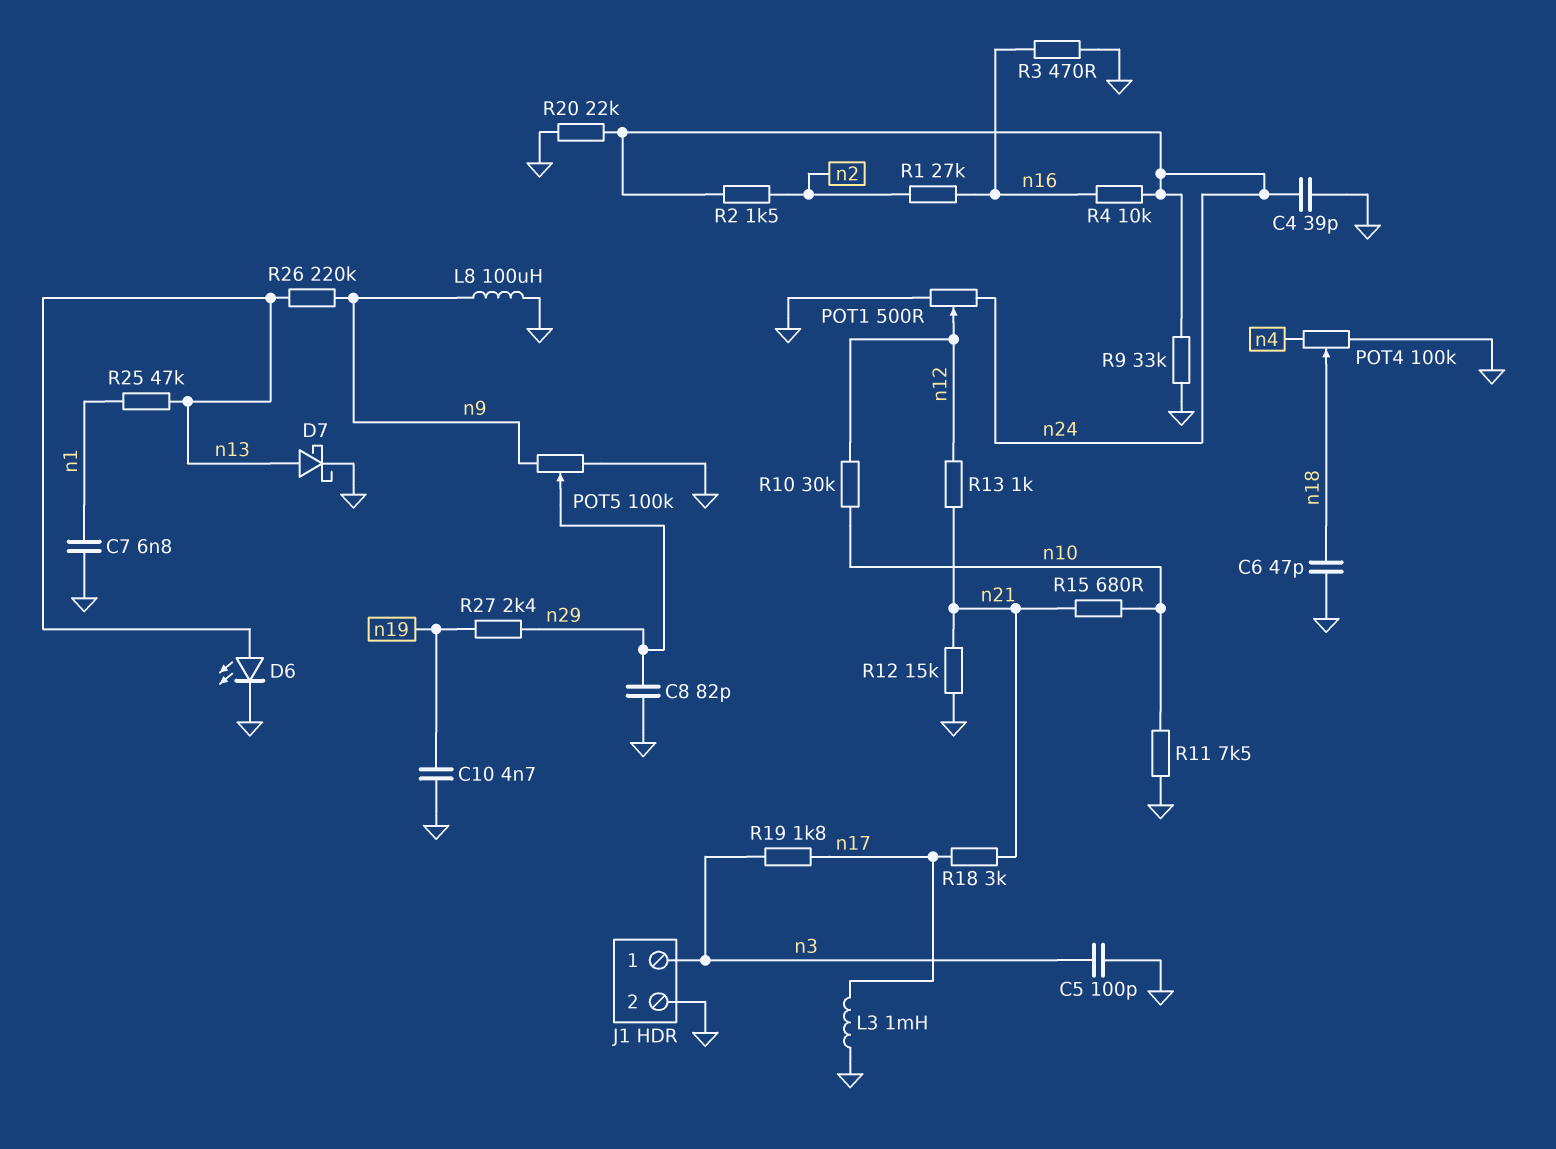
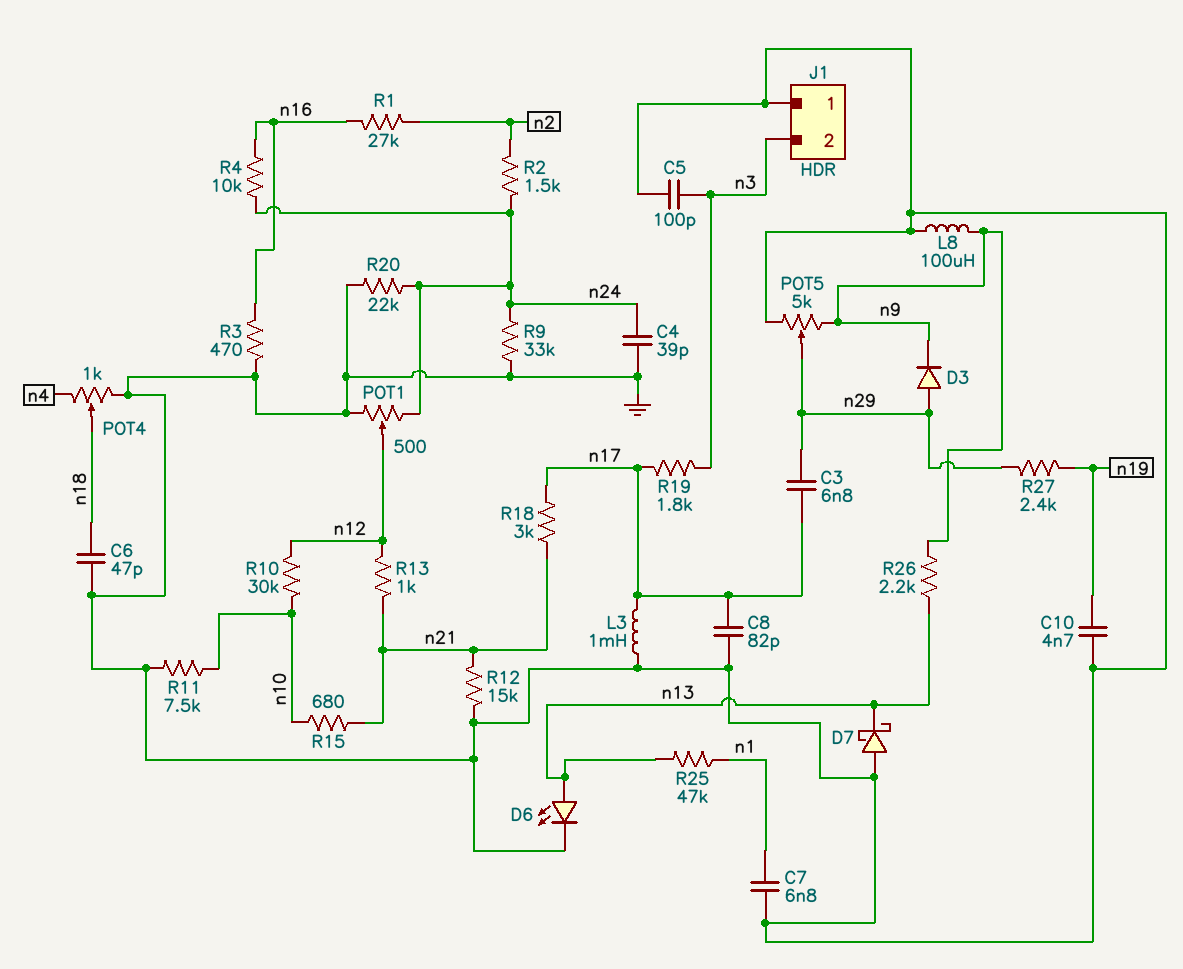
C3: none -> 6.8nF (n17, n29)
C8: 82pF (GND, n29) -> 82pF (GND, n17)
D3: none -> diode (A n29, K n9)
D7: schottky (A n13, K GND) -> schottky (A GND, K n13)
J1 pin 1: n3 -> GND
J1 pin 2: GND -> n3
POT4: 100k (GND, n4, wiper n18) -> 1k (GND, n4, wiper n18)
POT5: 100k (GND, n9, wiper n29) -> 5k (GND, n9, wiper n29)
R26: 220k (n9, n13) -> 2.2k (n9, n13)

